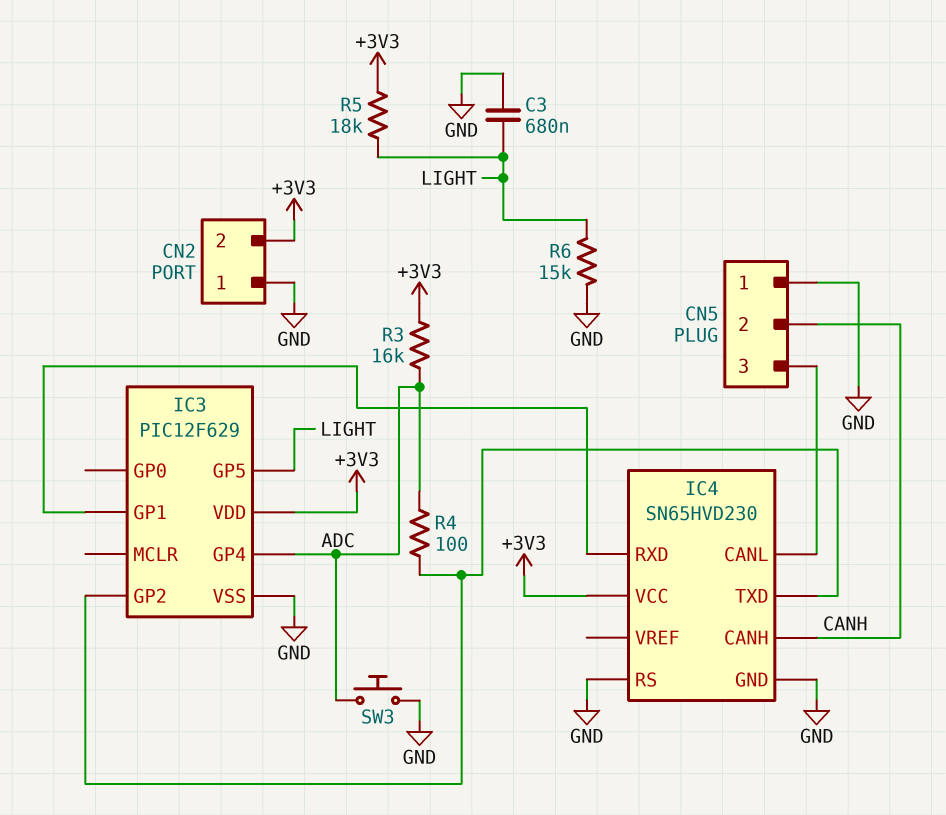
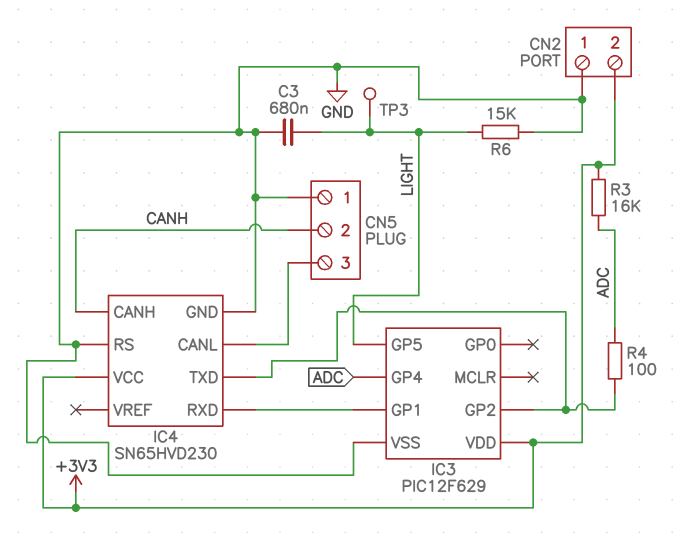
R5: 18k (+3V3, LIGHT) -> none
SW3: button (ADC, GND) -> none
TP3: none -> test point (LIGHT)

